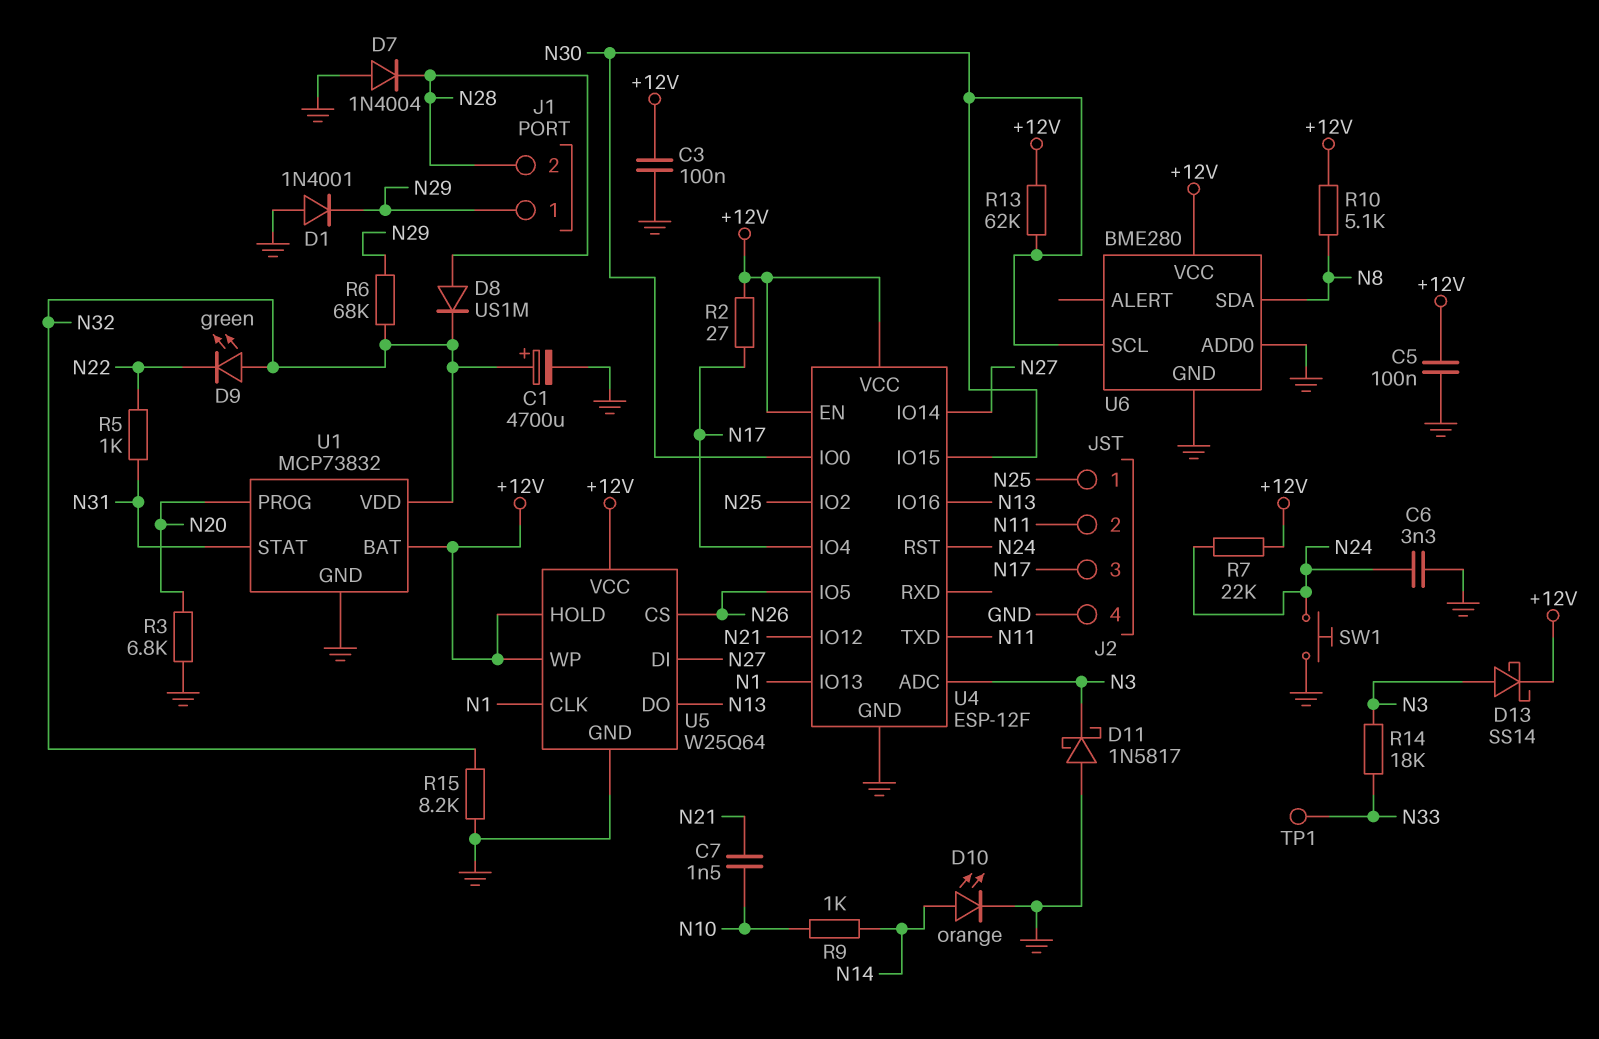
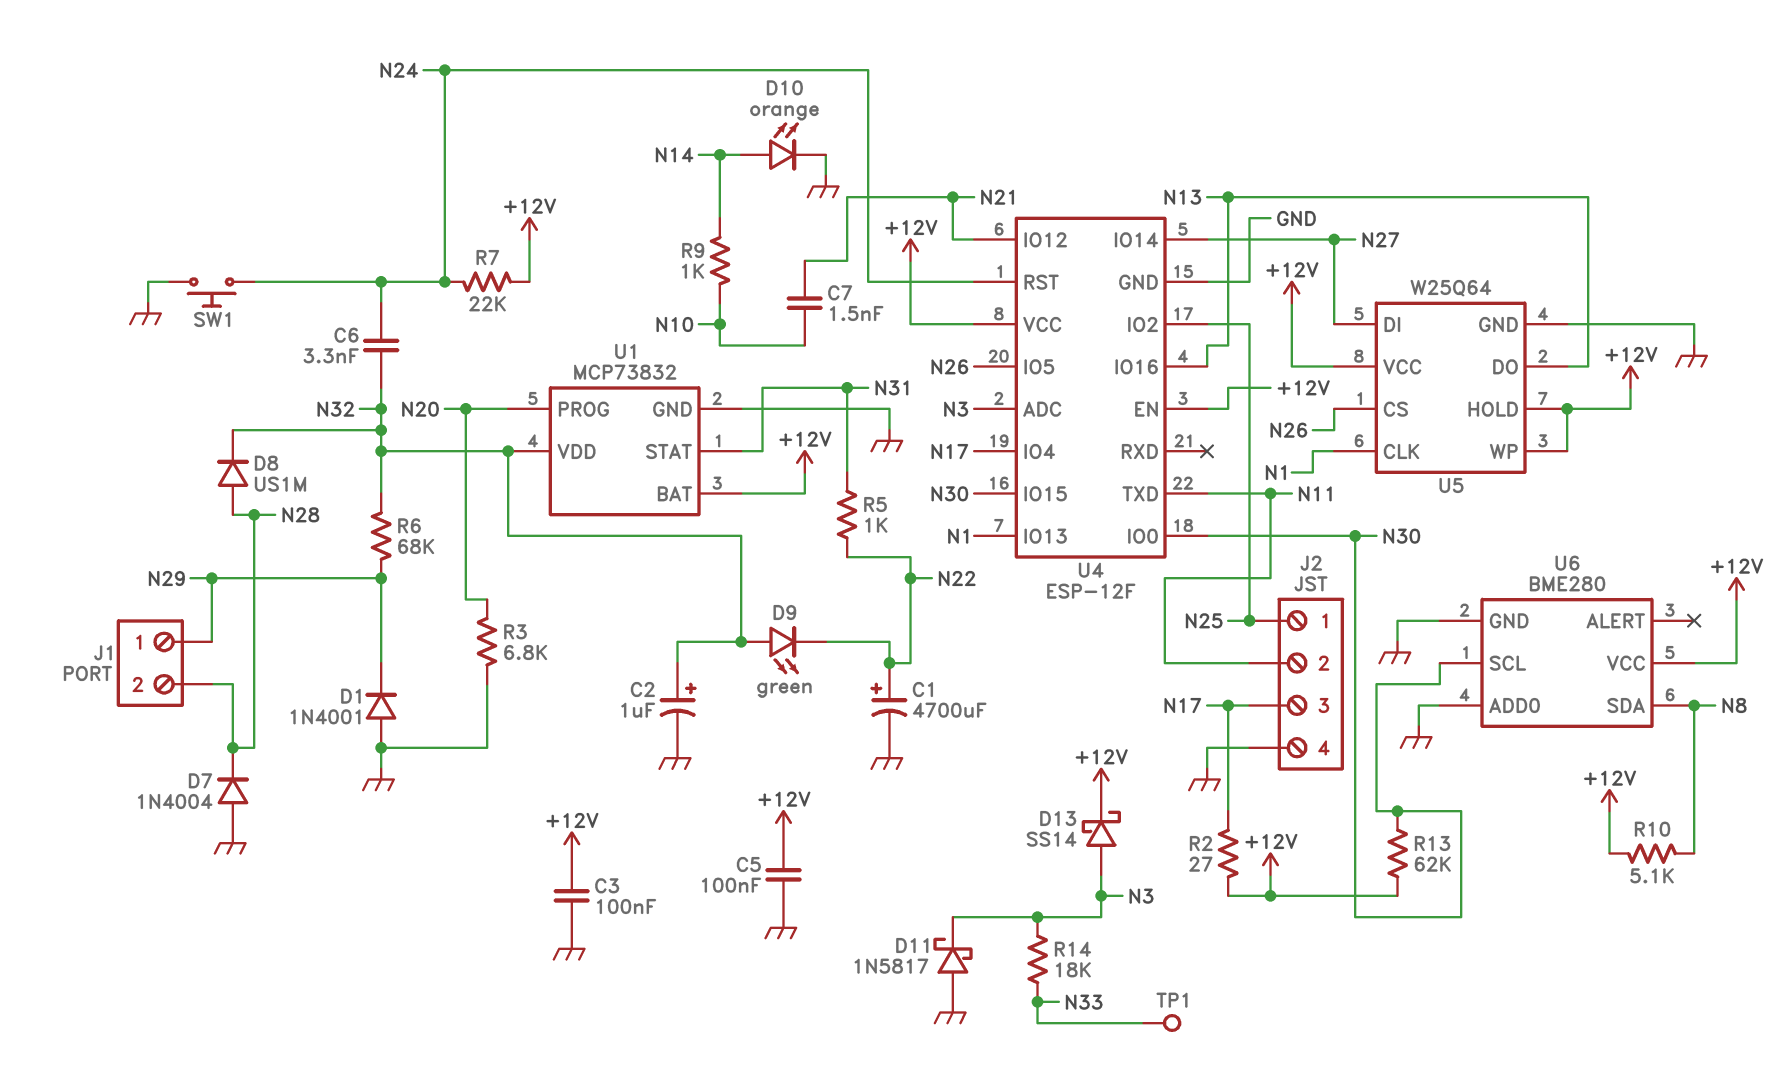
C1: 4700uF (plus N32, minus GND) -> 4700uF (plus N22, minus GND)
C2: none -> 1uF (plus N32, minus GND)
C6: 3.3nF (GND, N24) -> 3.3nF (N24, N32)
R15: 8.2k (GND, N32) -> none

